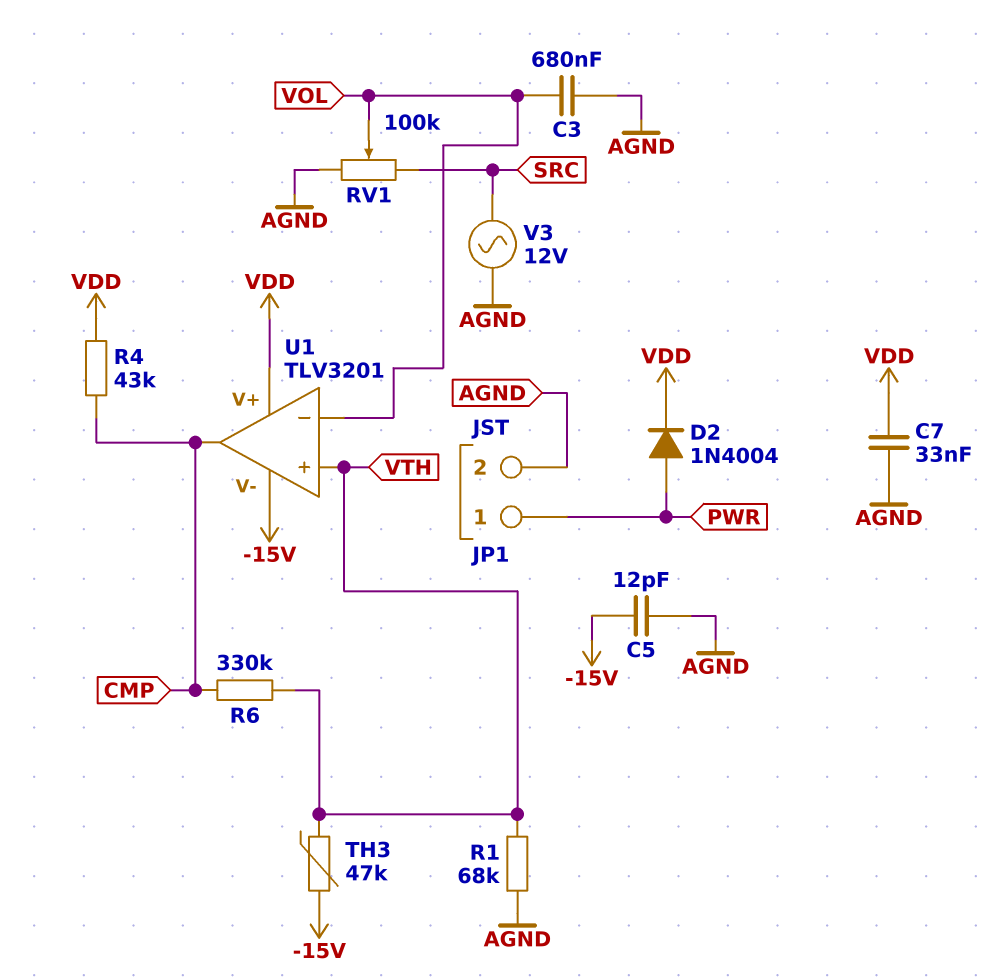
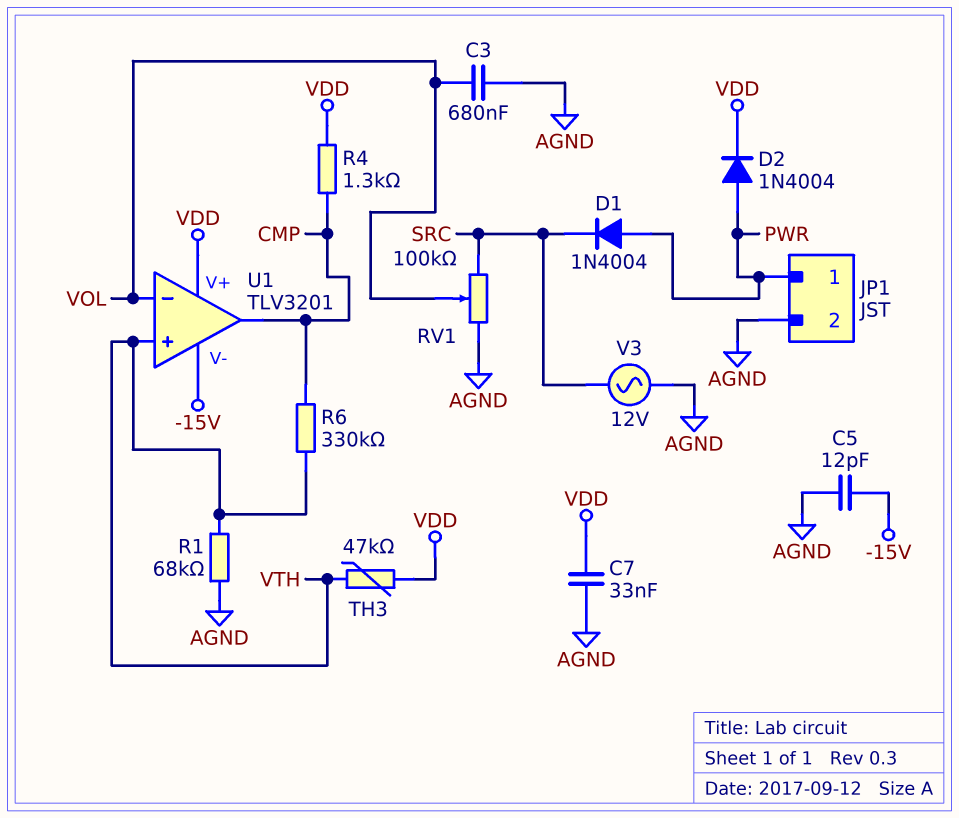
D1: none -> diode 1N4004 (A PWR, K SRC)
R4: 43k (CMP, VDD) -> 1.3k (CMP, VDD)
TH3: 47k (-15V, VTH) -> 47k (VDD, VTH)

